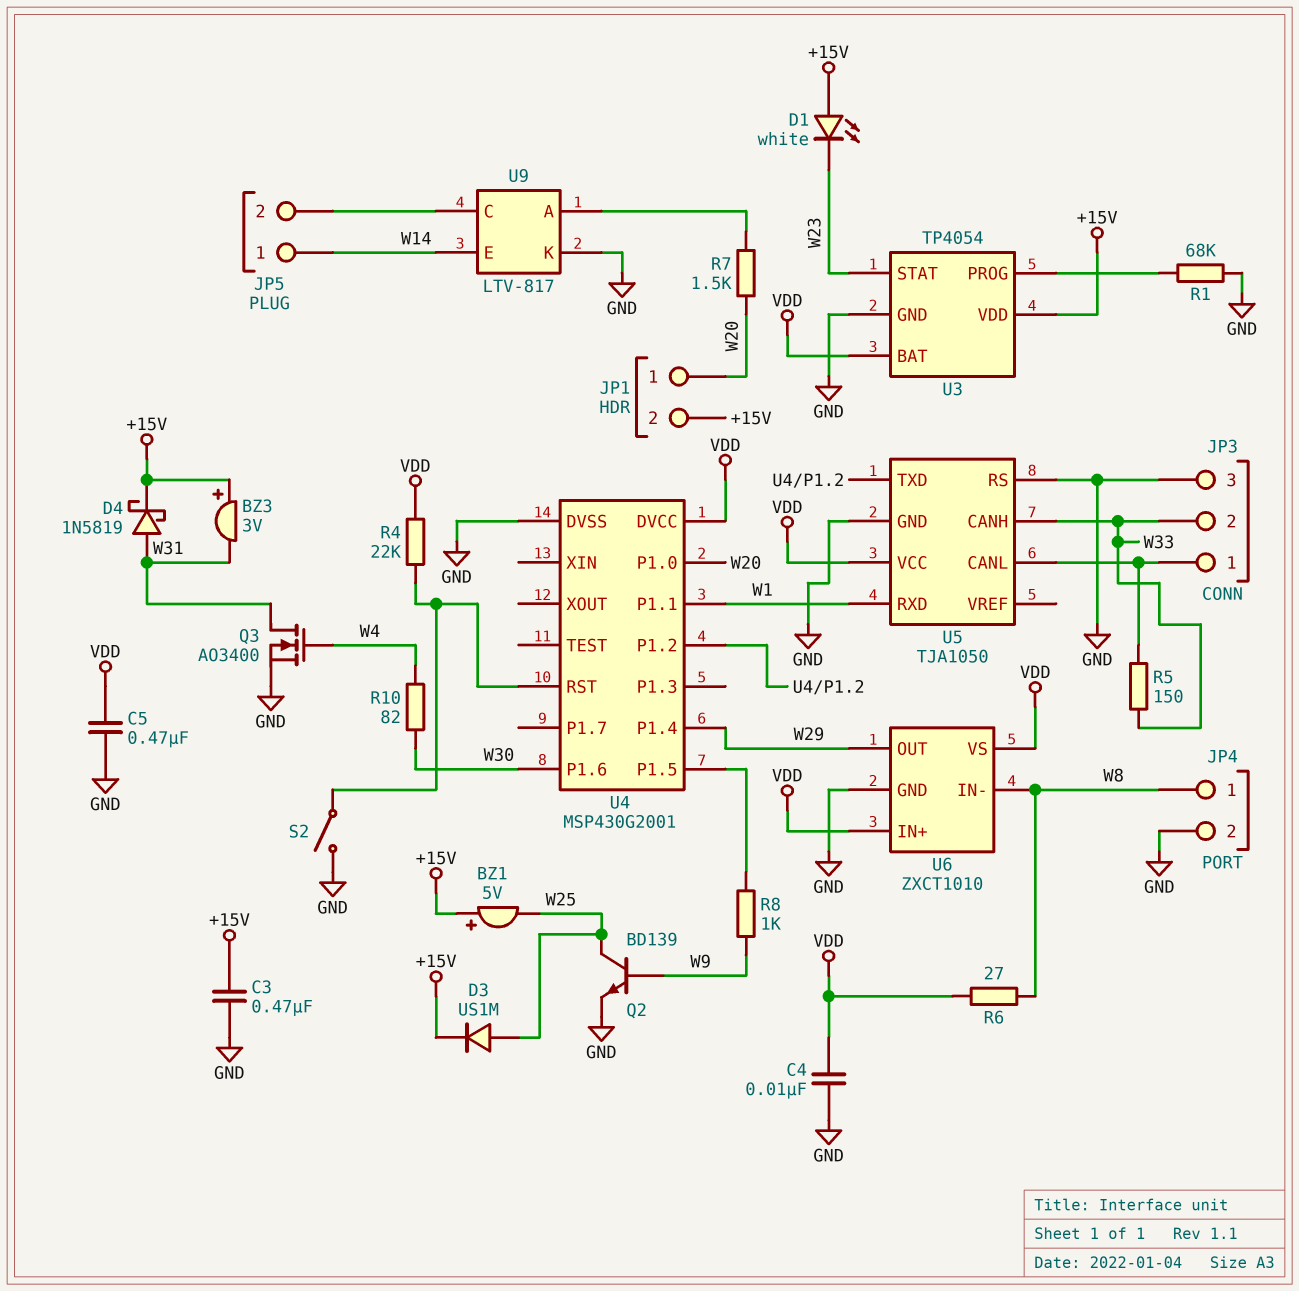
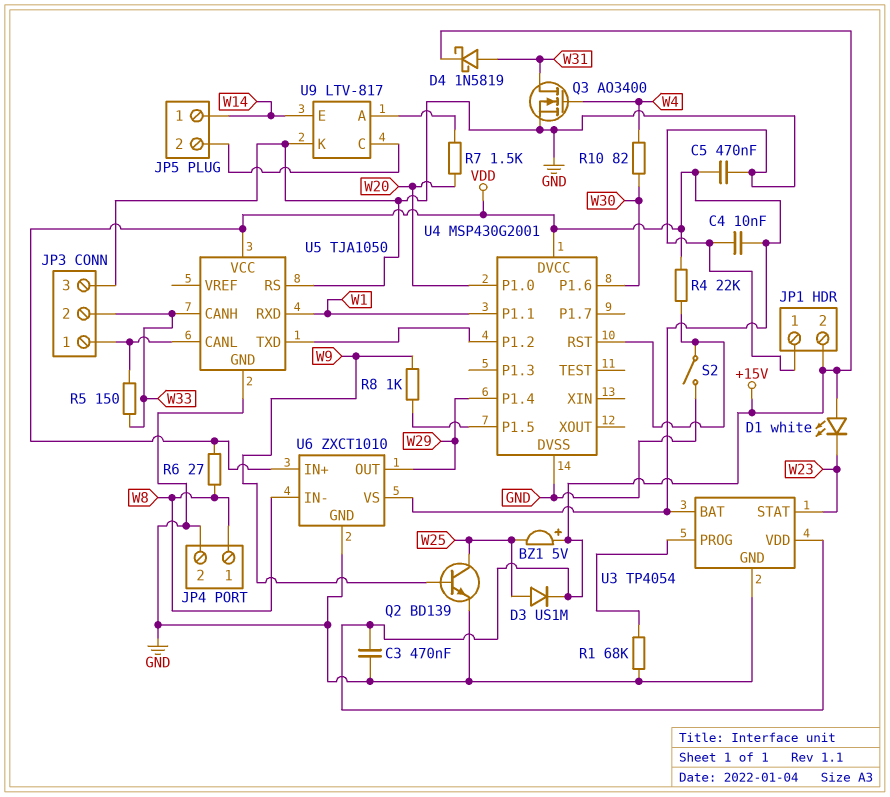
BZ3: buzzer 3V (plus +15V, minus W31) -> none
JP1 pin 1: W20 -> GND

